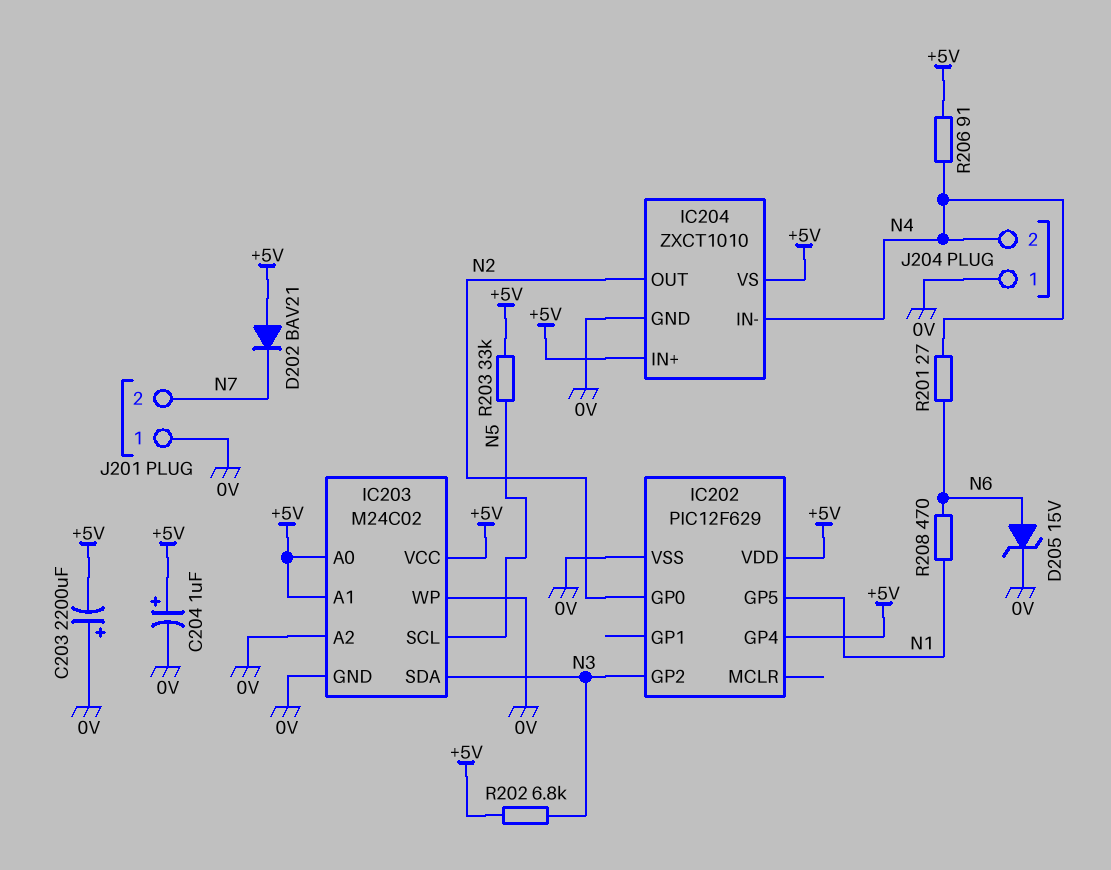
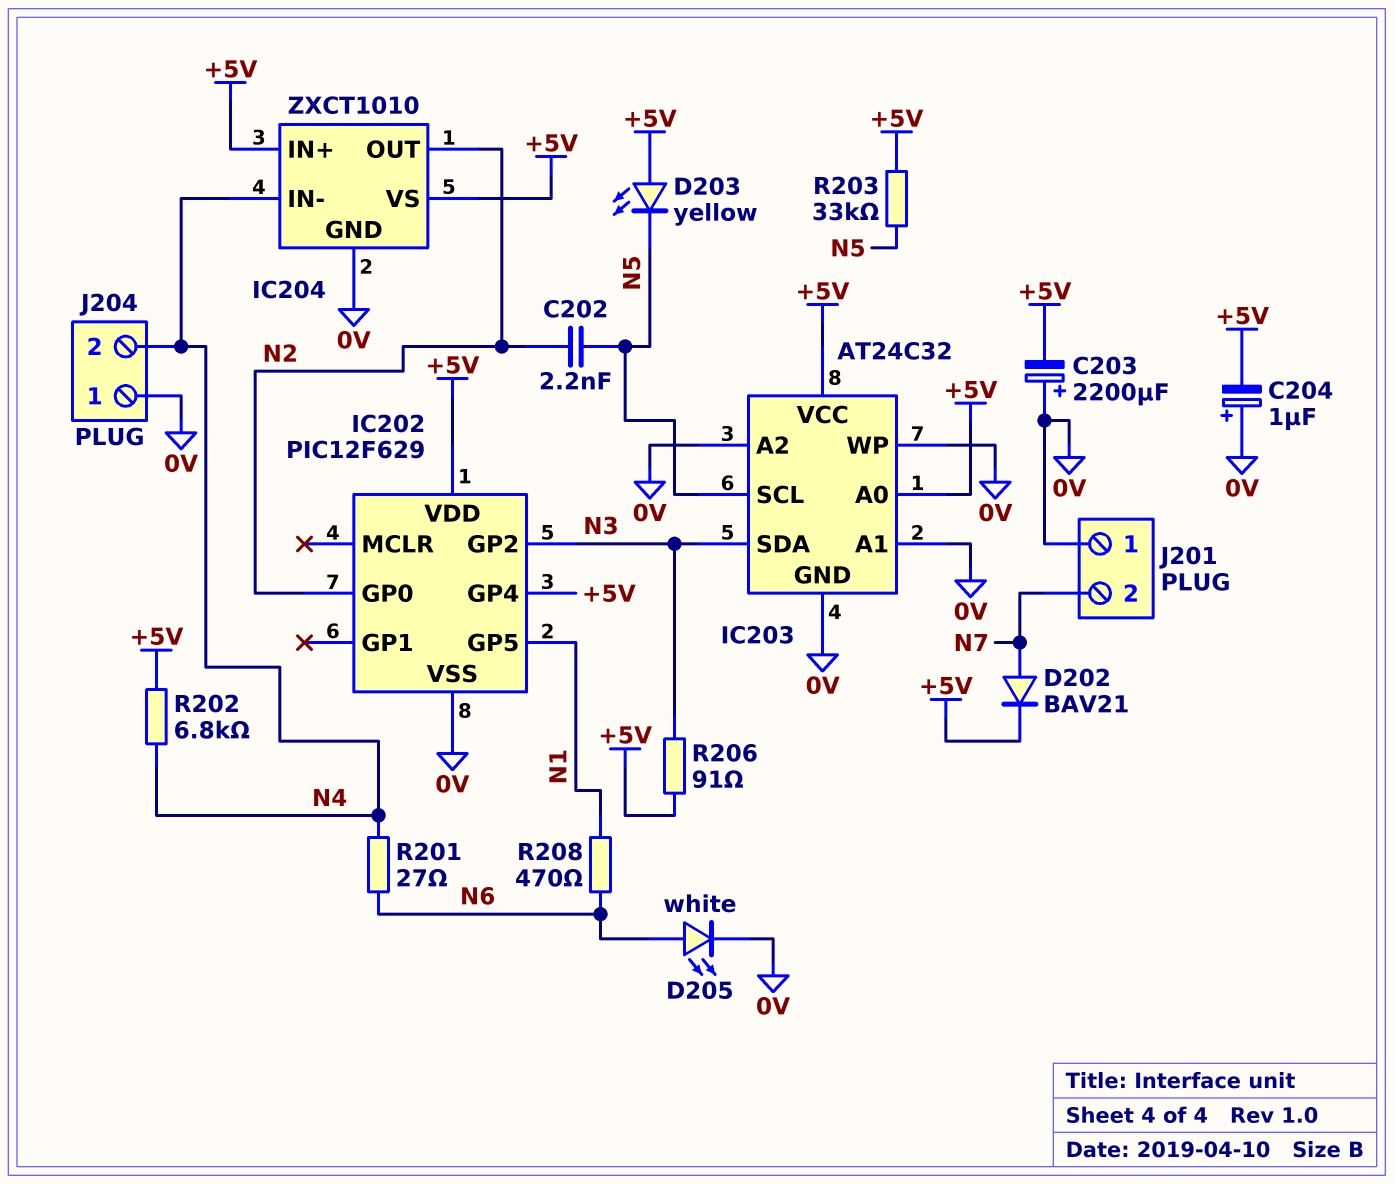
C202: none -> 2.2nF (N2, N5)
C204: 1uF (plus +5V, minus 0V) -> 1uF (plus 0V, minus +5V)
D202: diode BAV21 (A +5V, K N7) -> diode BAV21 (A N7, K +5V)
D203: none -> LED yellow (A +5V, K N5)
D205: zener 15V (A N6, K 0V) -> LED white (A N6, K 0V)
IC203: M24C02 -> AT24C32
IC203 pin A1: +5V -> 0V
R202: 6.8k (+5V, N3) -> 6.8k (+5V, N4)
R206: 91 (+5V, N4) -> 91 (+5V, N3)

